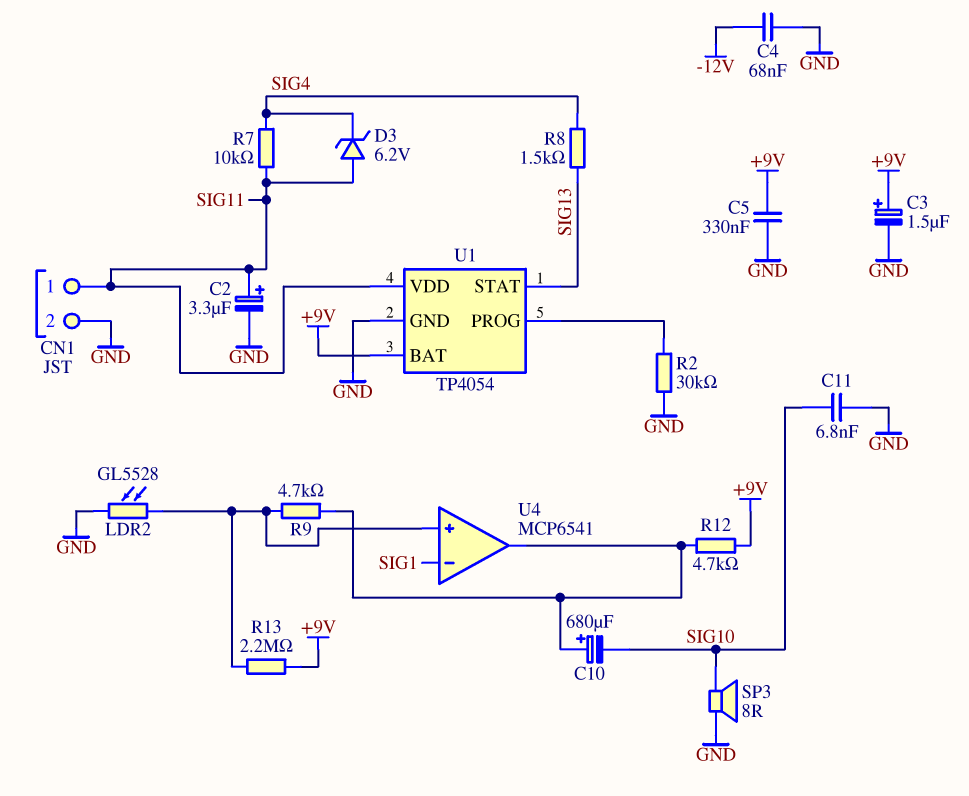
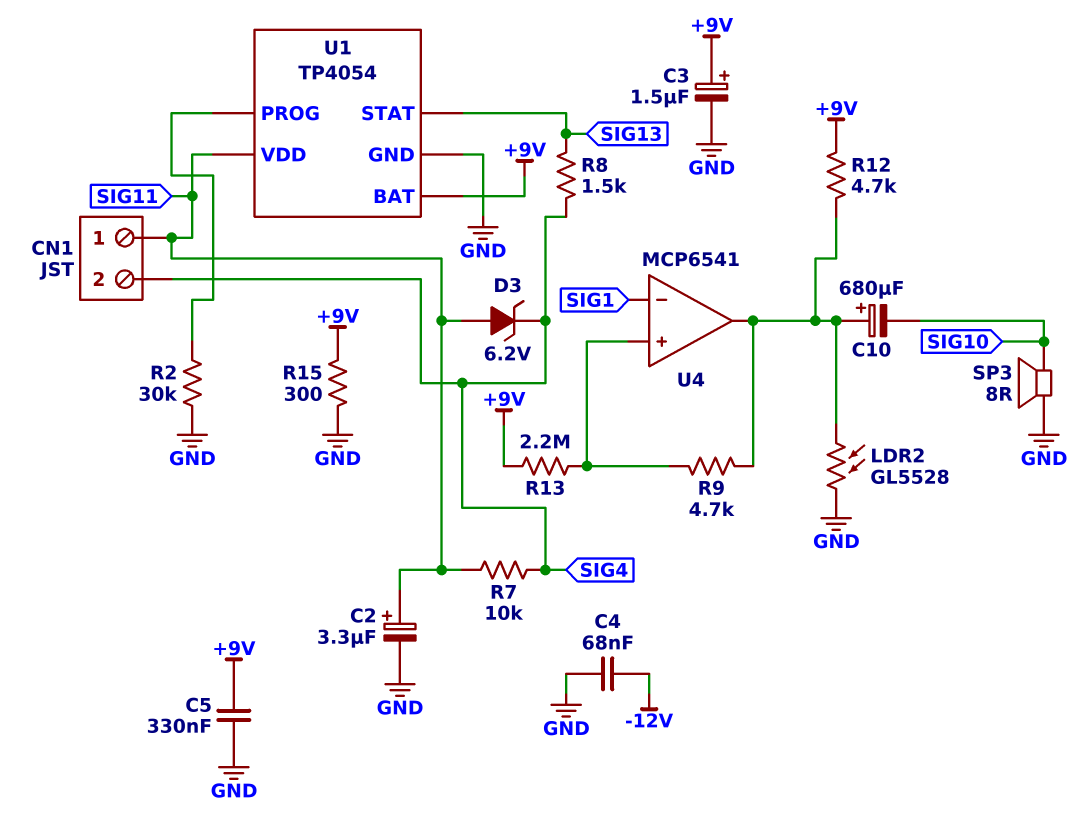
C11: 6.8nF (GND, SIG10) -> none
CN1 pin 2: GND -> SIG4
LDR2: GL5528 (GND, U4/in+) -> GL5528 (GND, U4/out)
R15: none -> 300 (+9V, GND)

